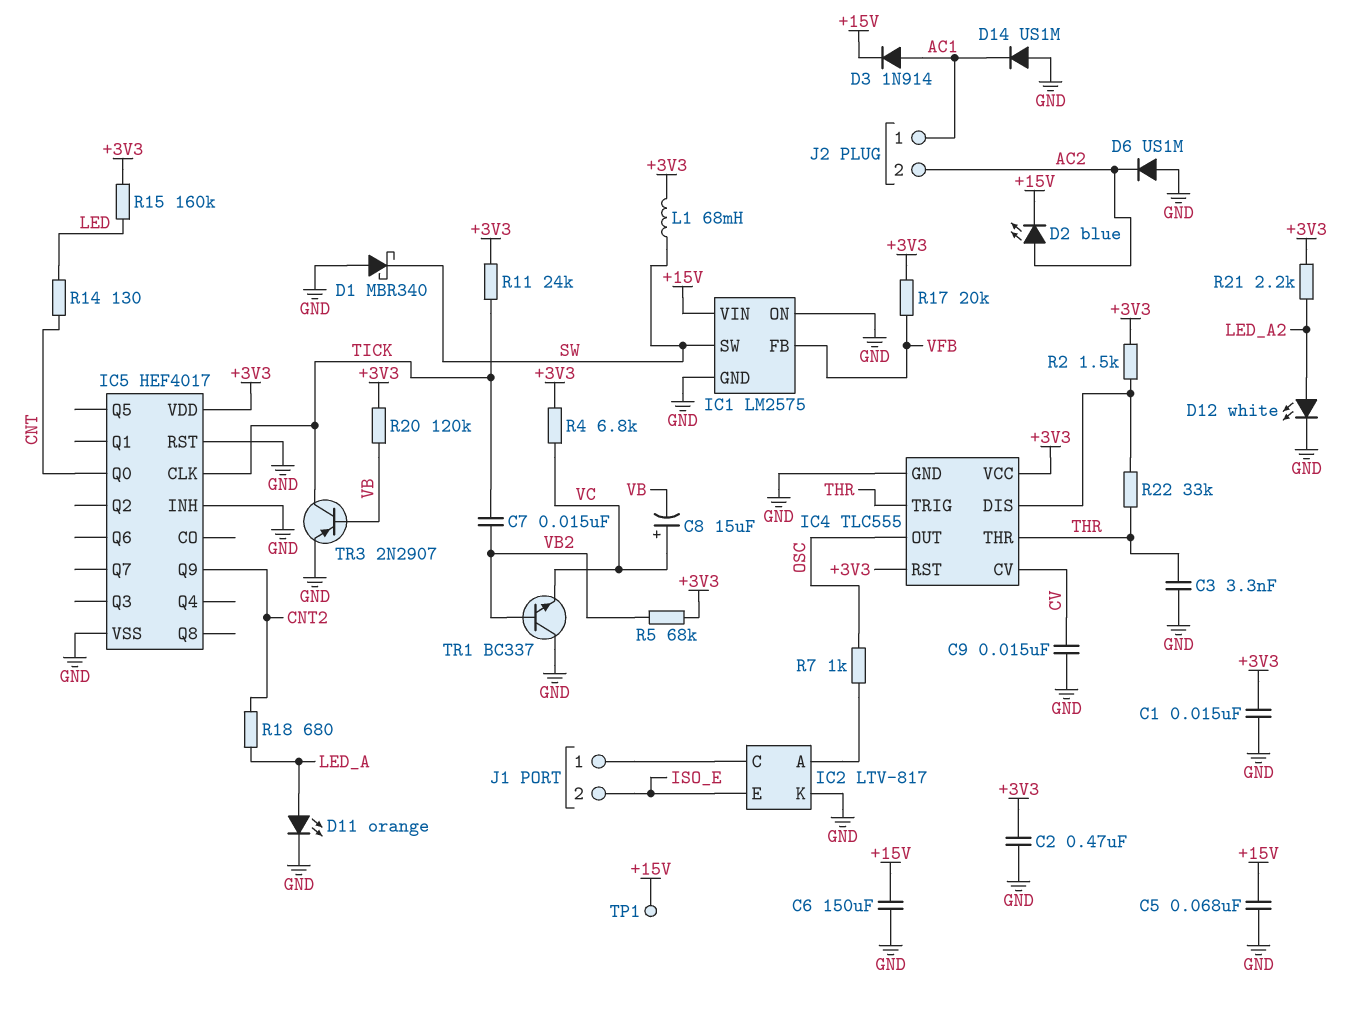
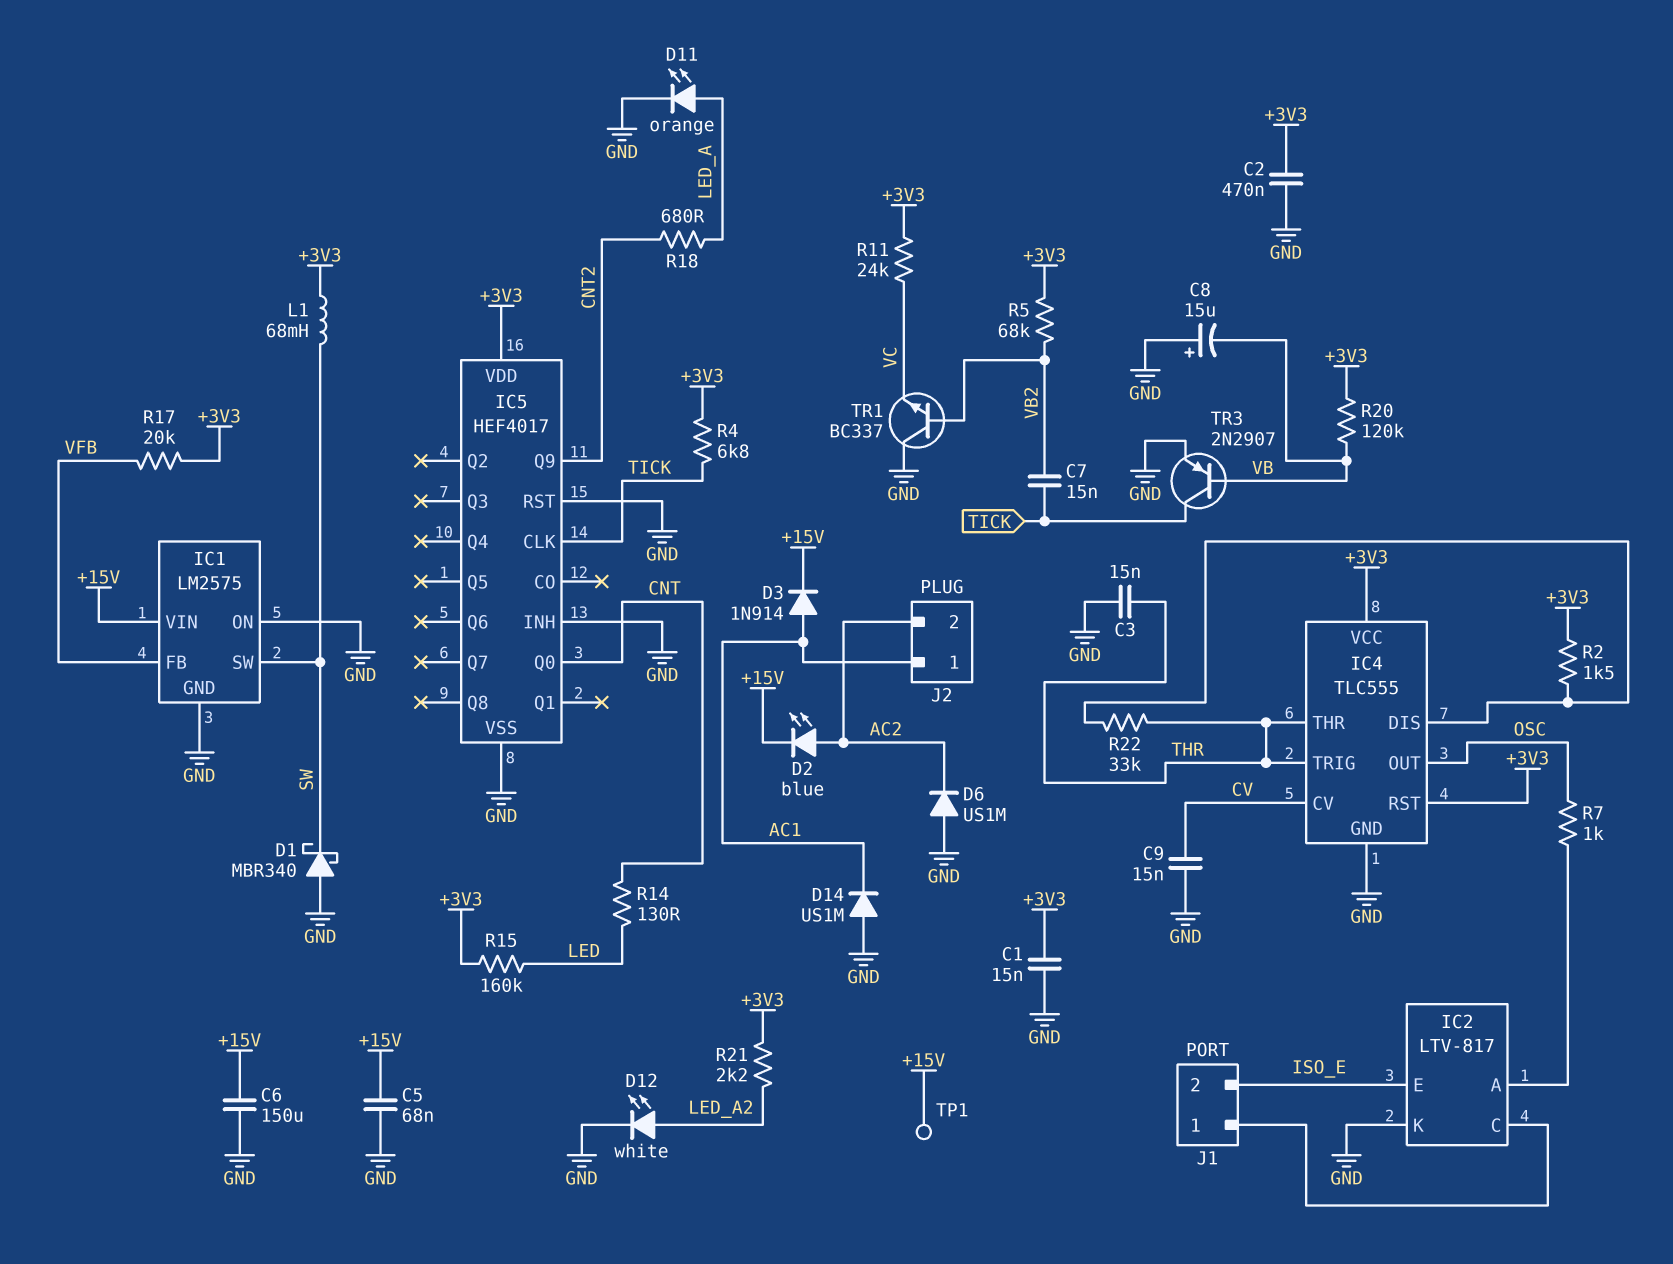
C3: 3.3nF (GND, THR) -> 15nF (GND, THR)
C8: 15uF (plus VC, minus VB) -> 15uF (plus GND, minus VB)
R4: 6.8k (+3V3, VC) -> 6.8k (+3V3, TICK)
R11: 24k (+3V3, TICK) -> 24k (+3V3, VC)

